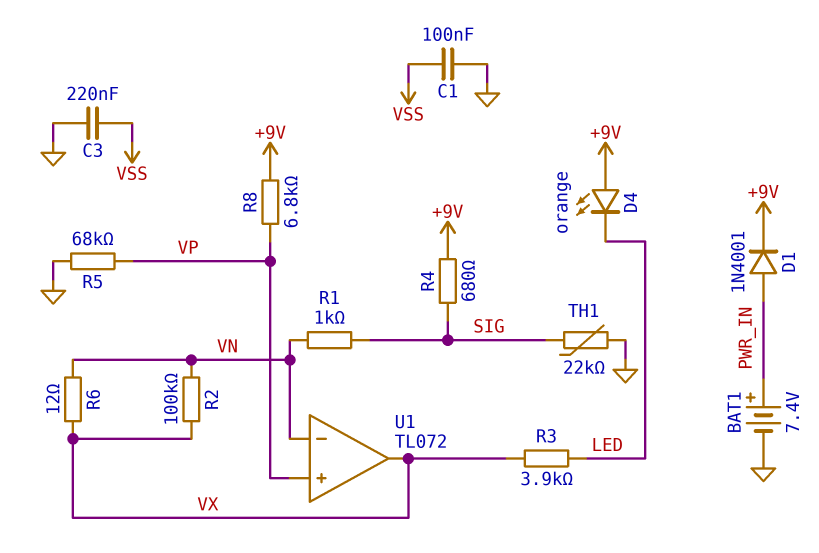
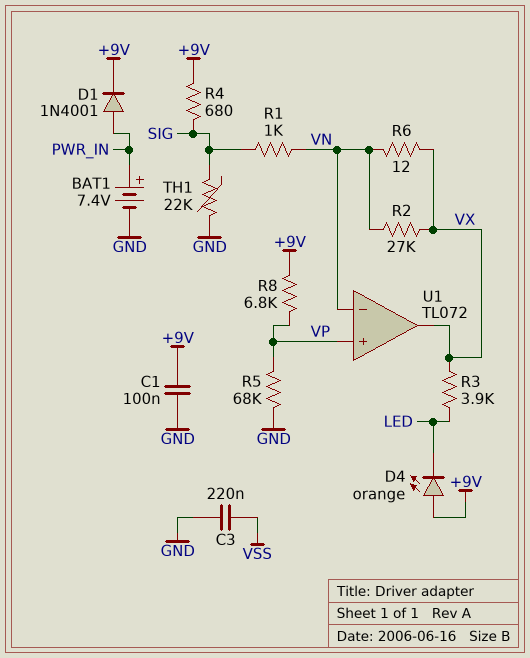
C1: 100nF (GND, VSS) -> 100nF (+9V, GND)
R2: 100k (VN, VX) -> 27k (VN, VX)

